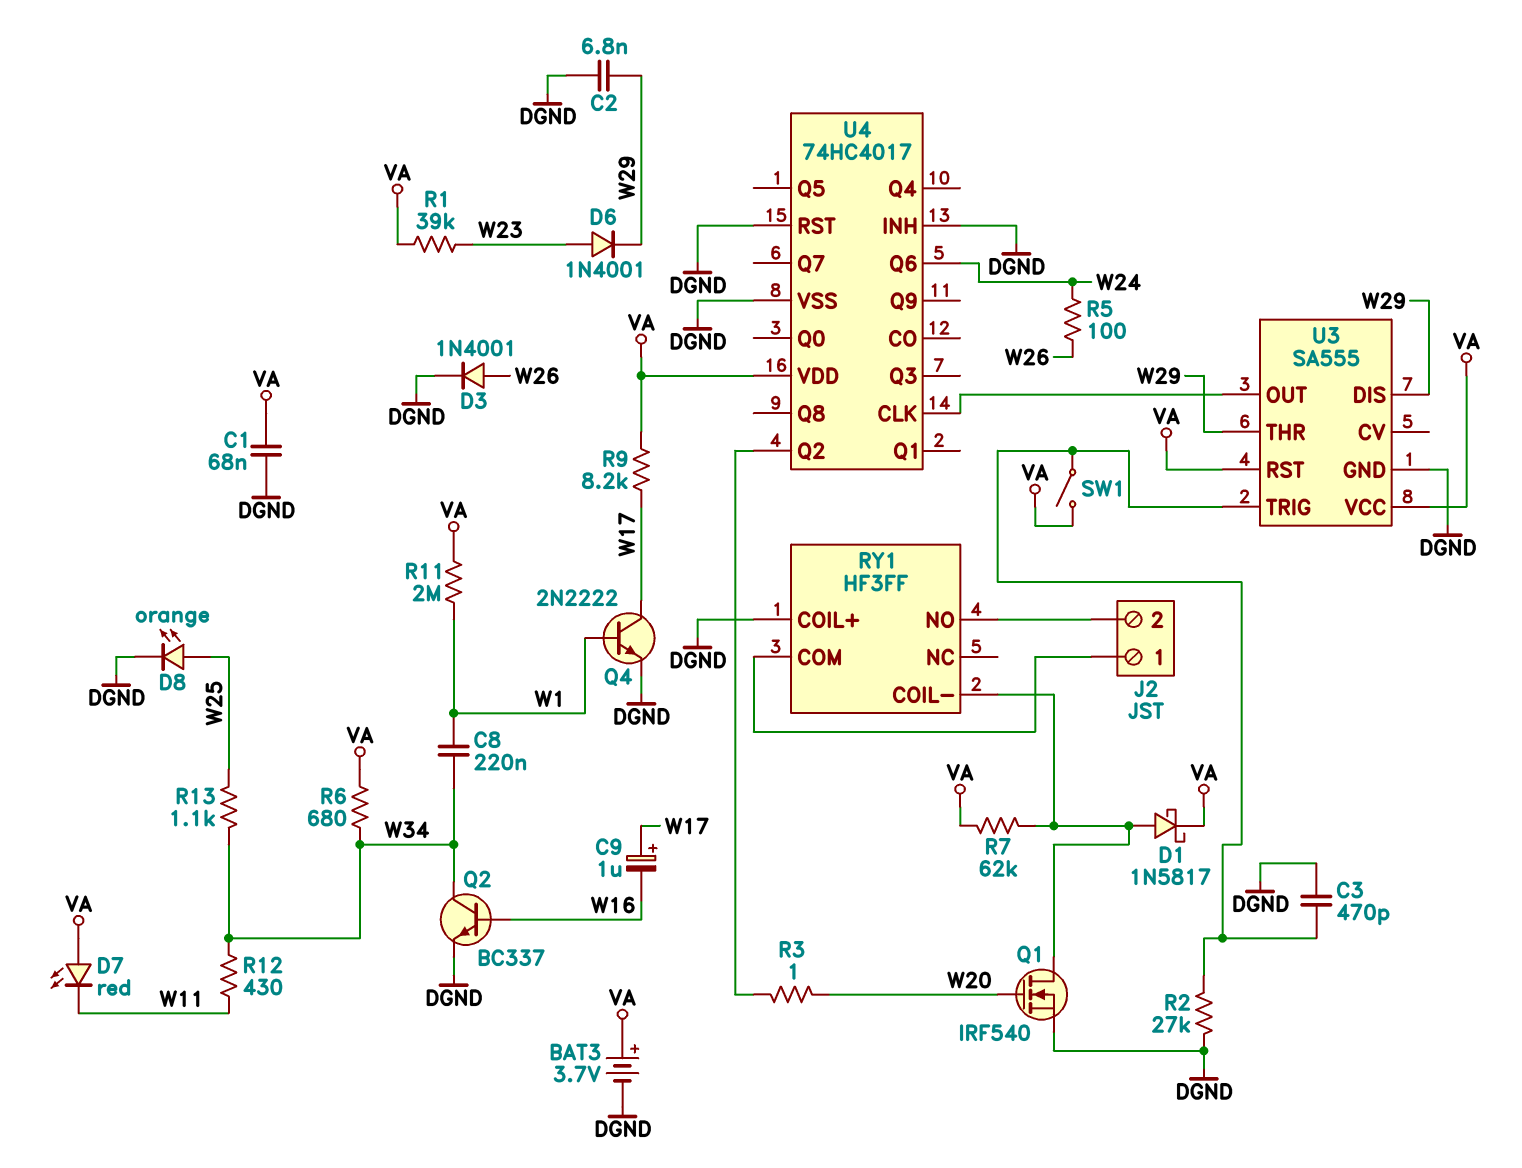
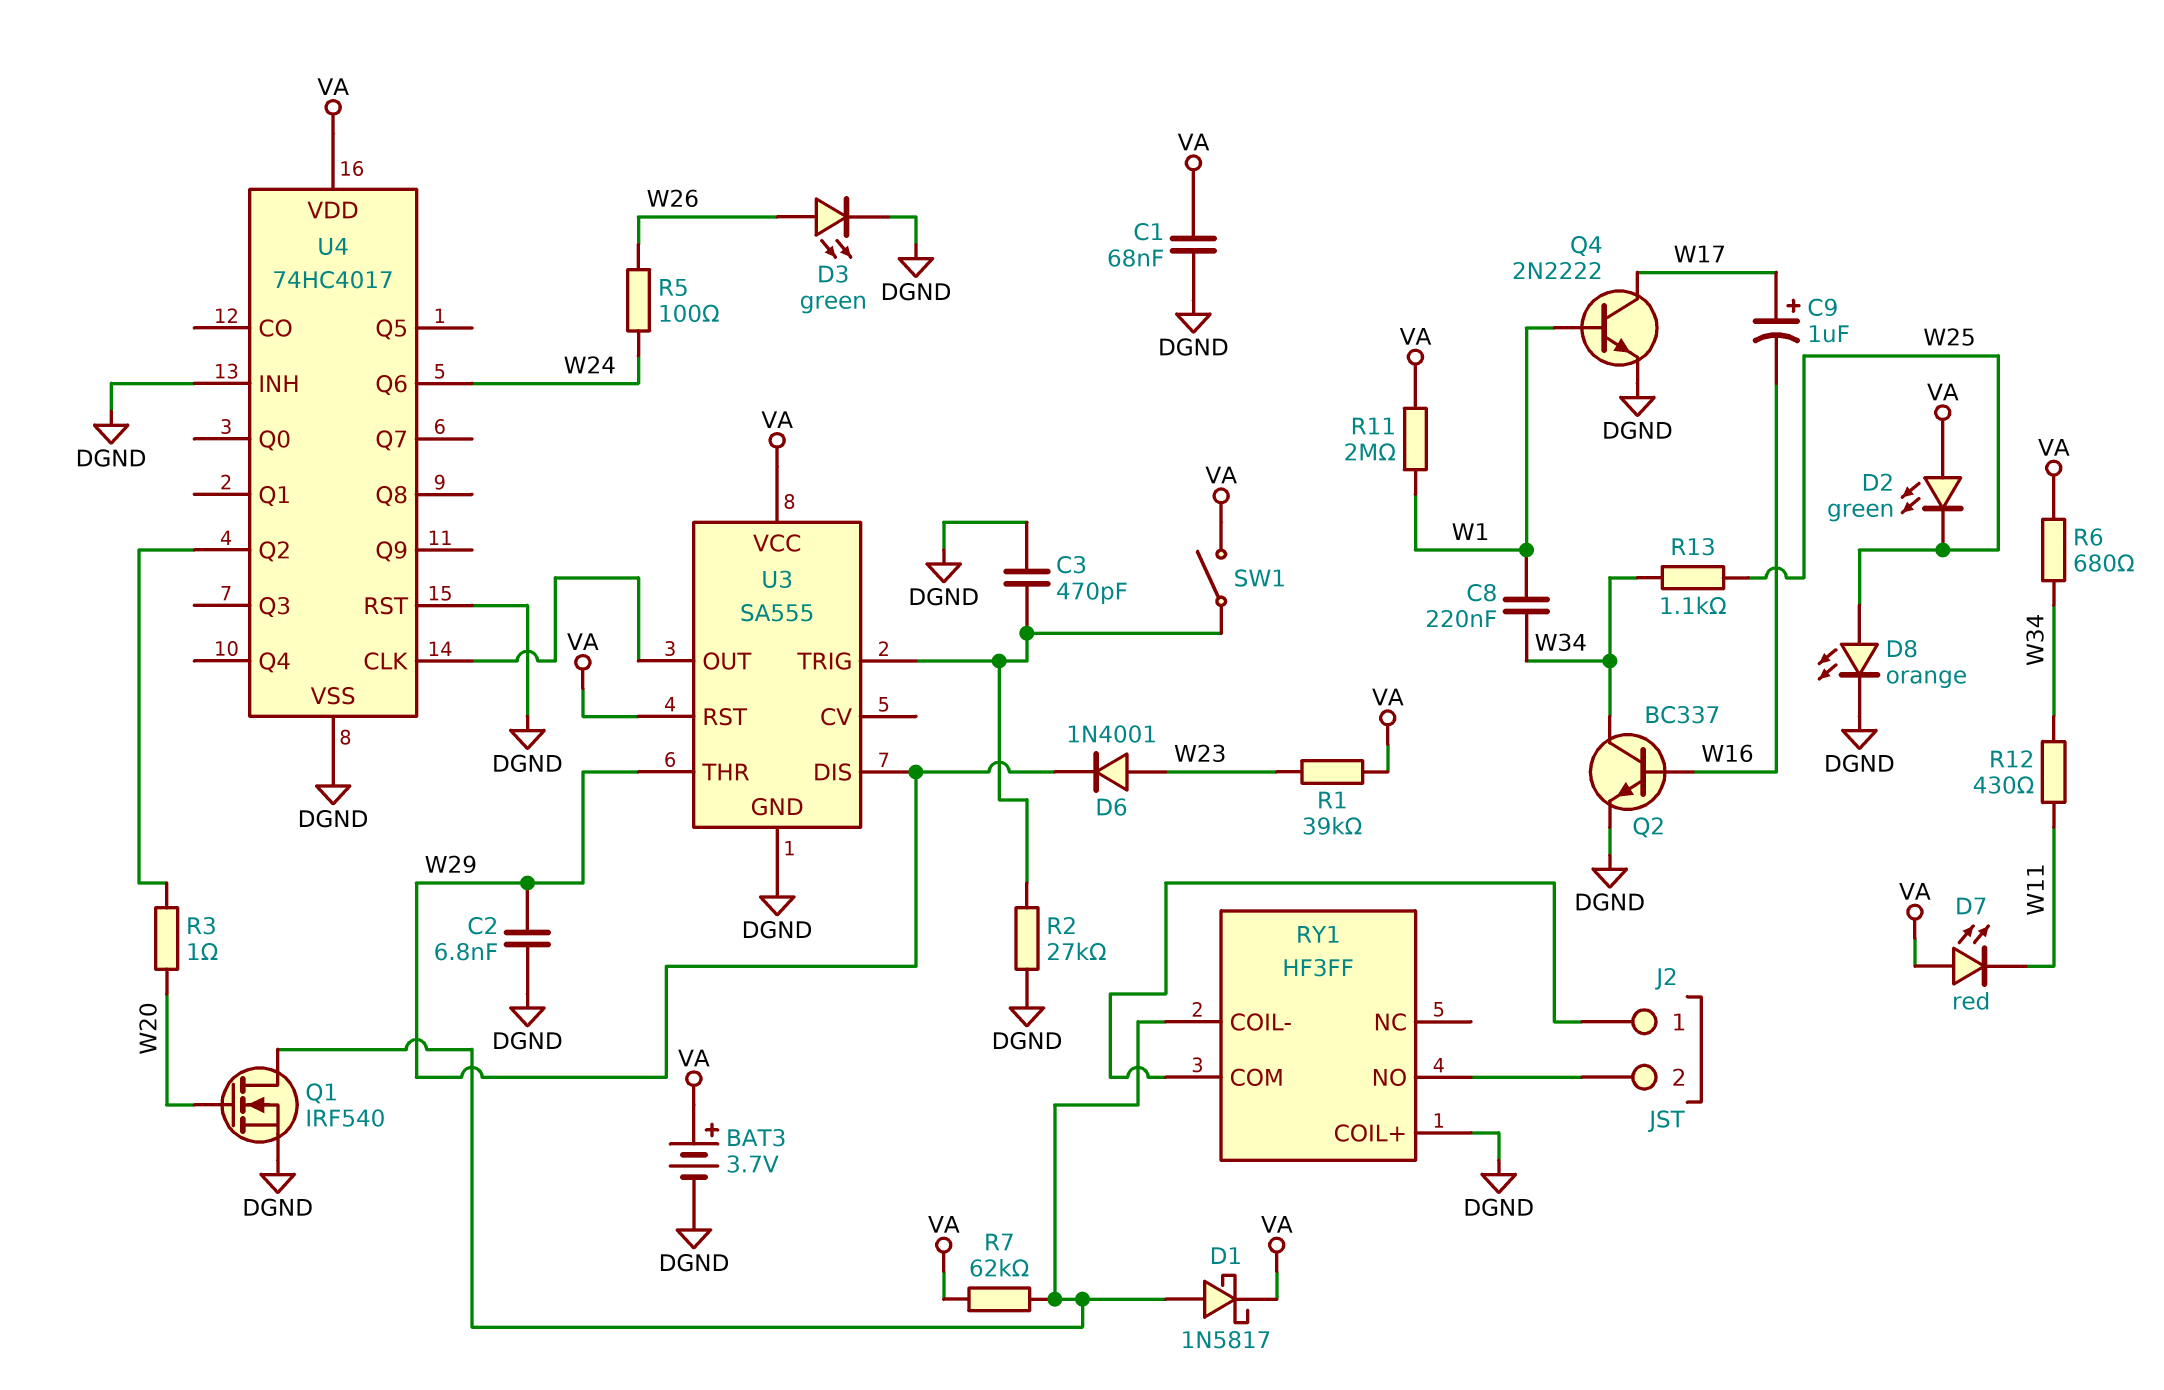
D2: none -> LED green (A VA, K W25)
D3: diode 1N4001 (A W26, K DGND) -> LED green (A W26, K DGND)
R9: 8.2k (VA, W17) -> none

